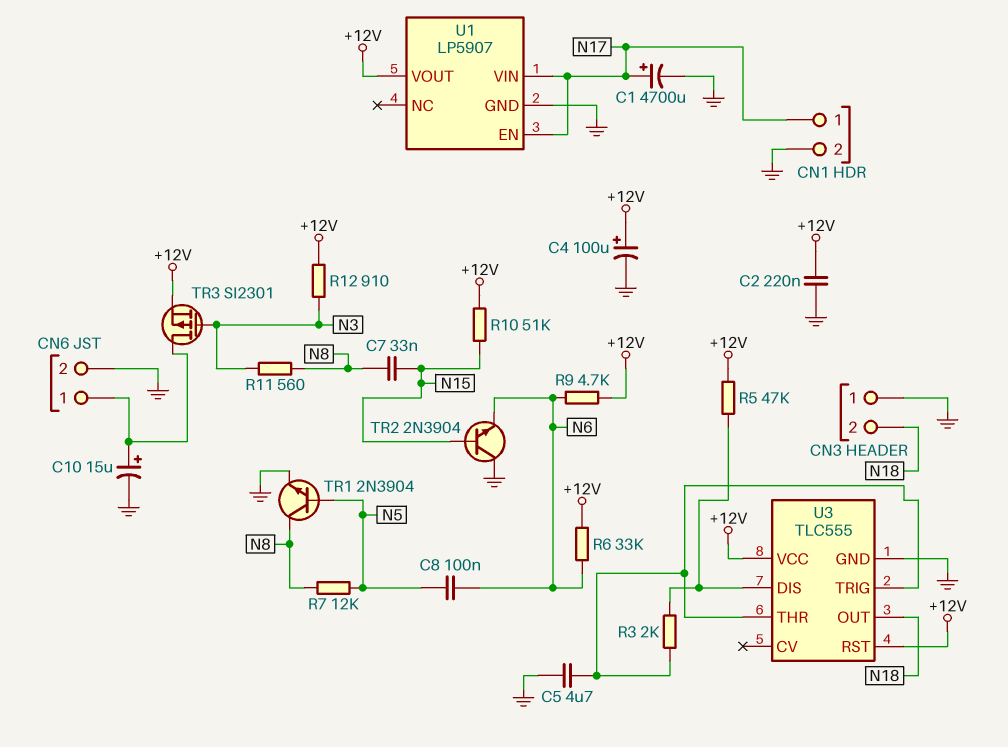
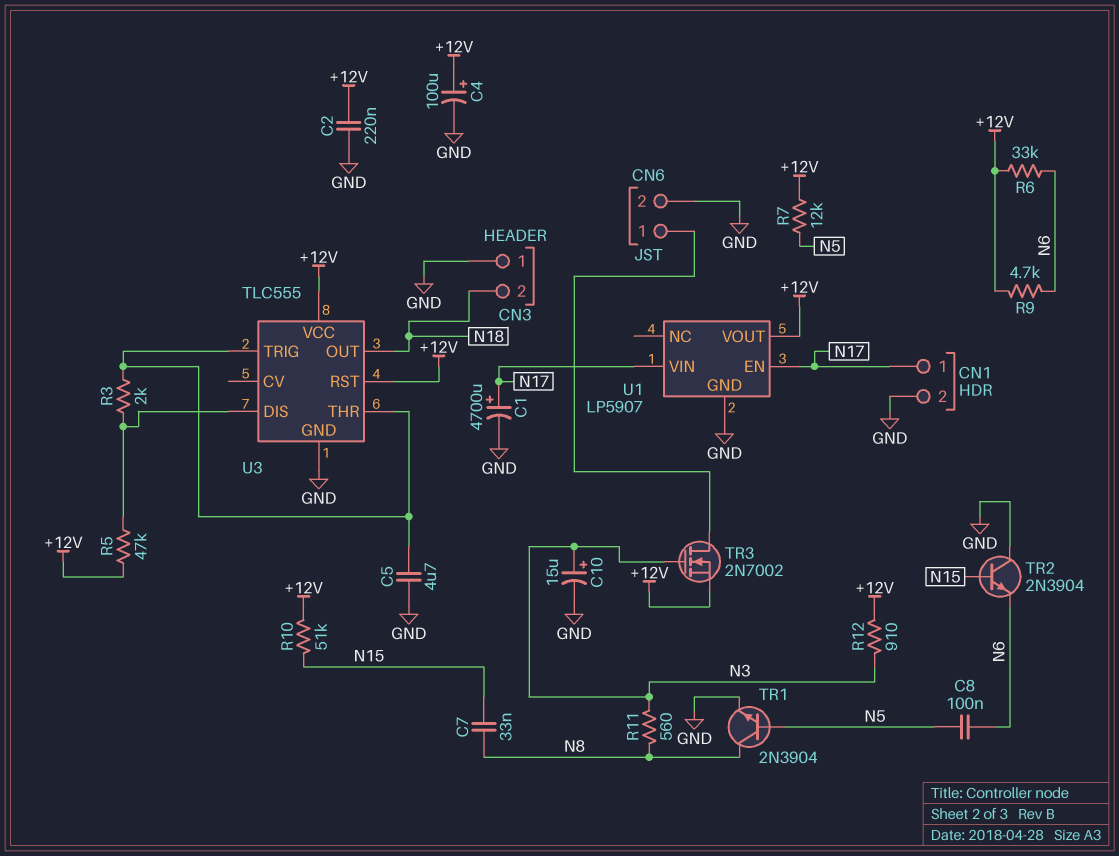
C10: 15uF (plus CN6/1, minus GND) -> 15uF (plus N3, minus GND)
R7: 12k (N5, N8) -> 12k (+12V, N5)
TR3: PMOS SI2301 (G N3, D CN6/1, S +12V) -> NMOS 2N7002 (G N3, D CN6/1, S +12V)

